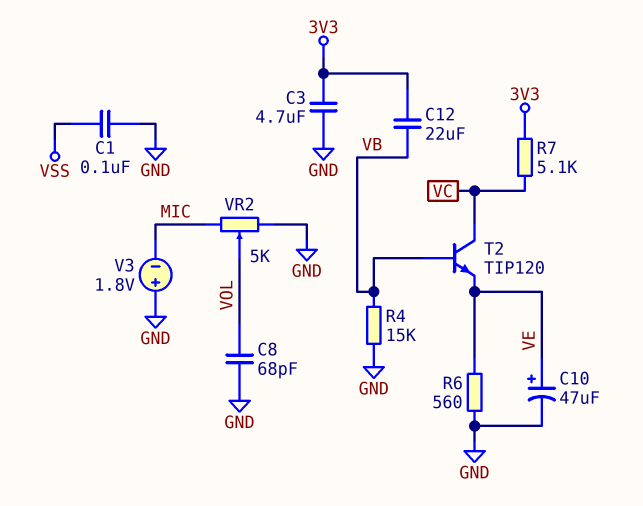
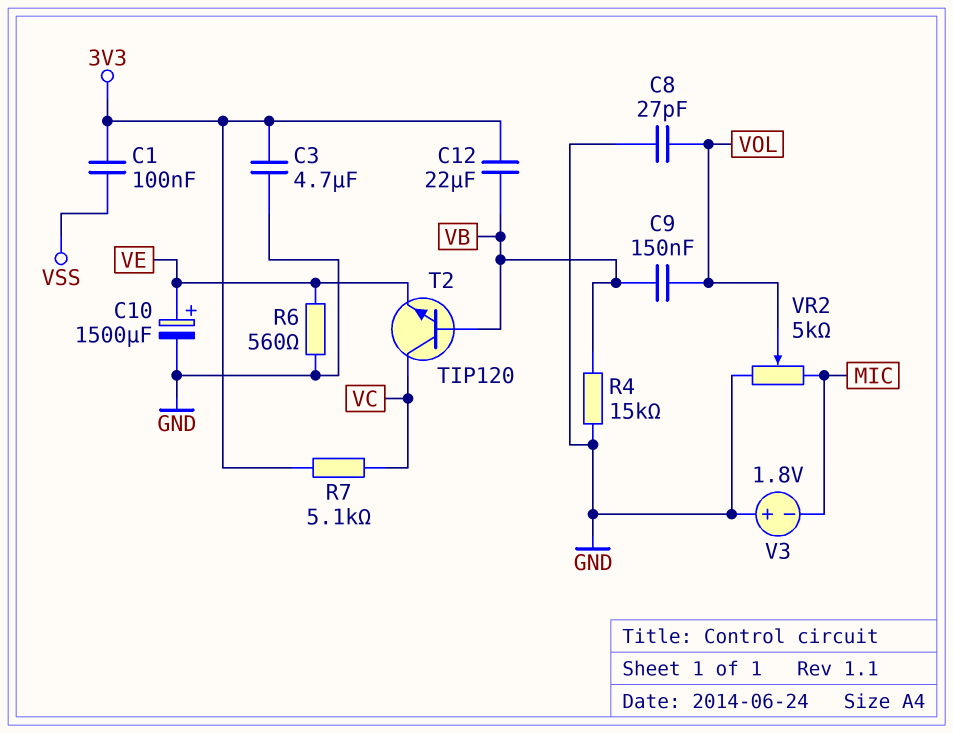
C1: 100nF (GND, VSS) -> 100nF (3V3, VSS)
C8: 68pF (GND, VOL) -> 27pF (GND, VOL)
C9: none -> 150nF (VB, VOL)
C10: 47uF (plus VE, minus GND) -> 1500uF (plus VE, minus GND)

